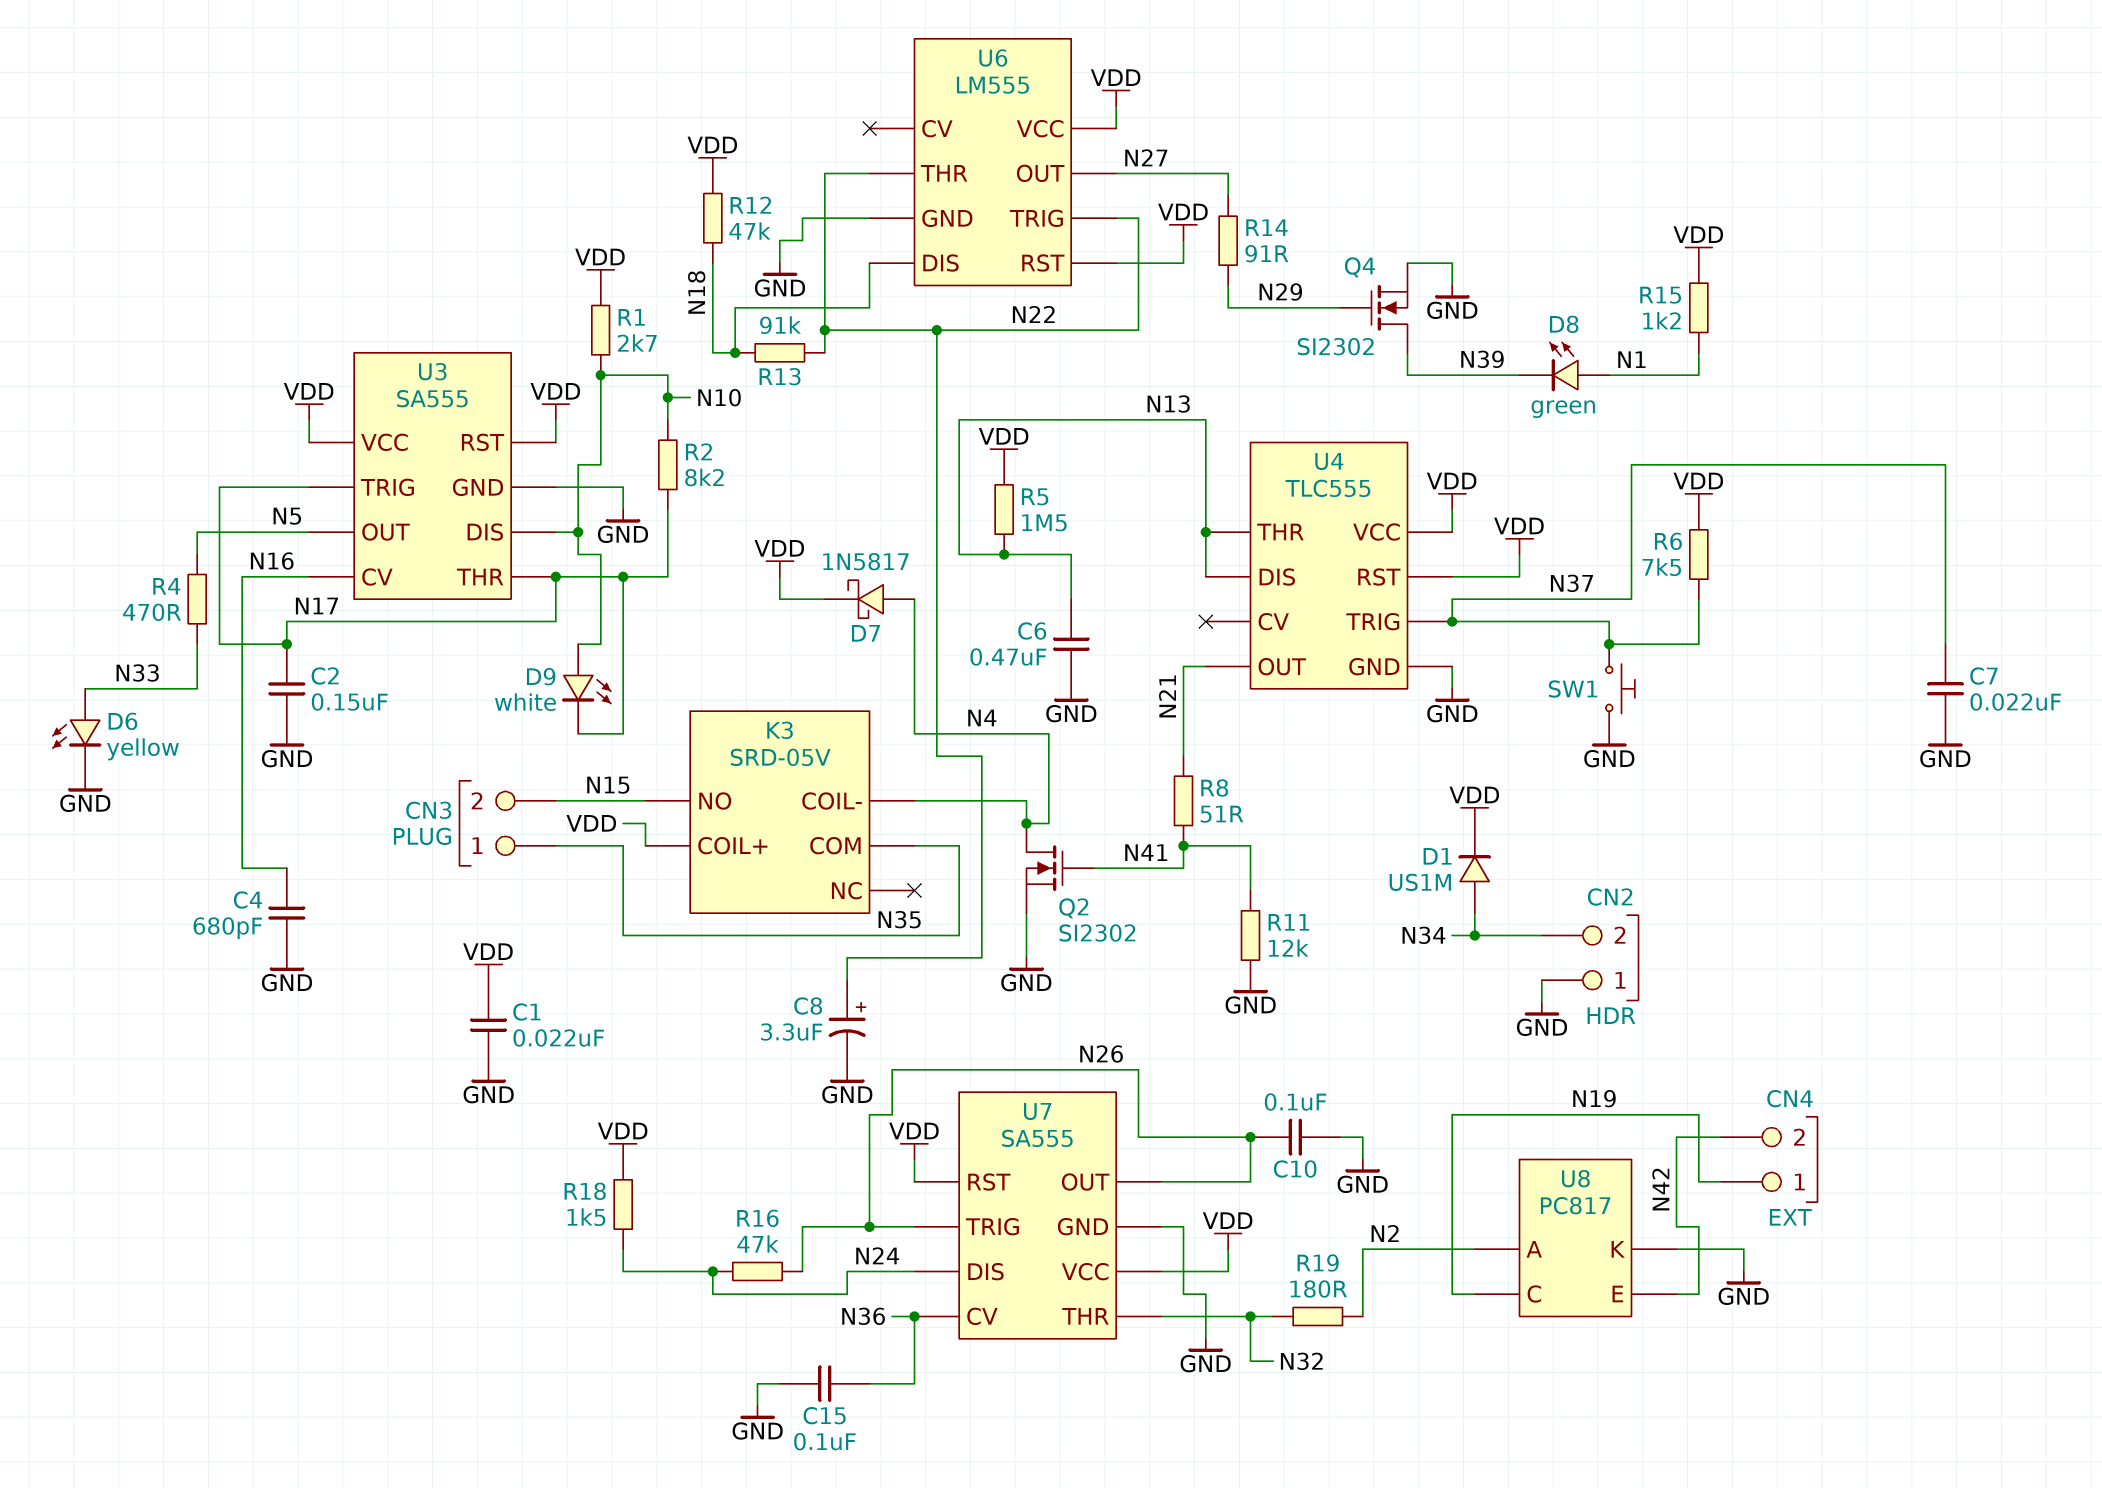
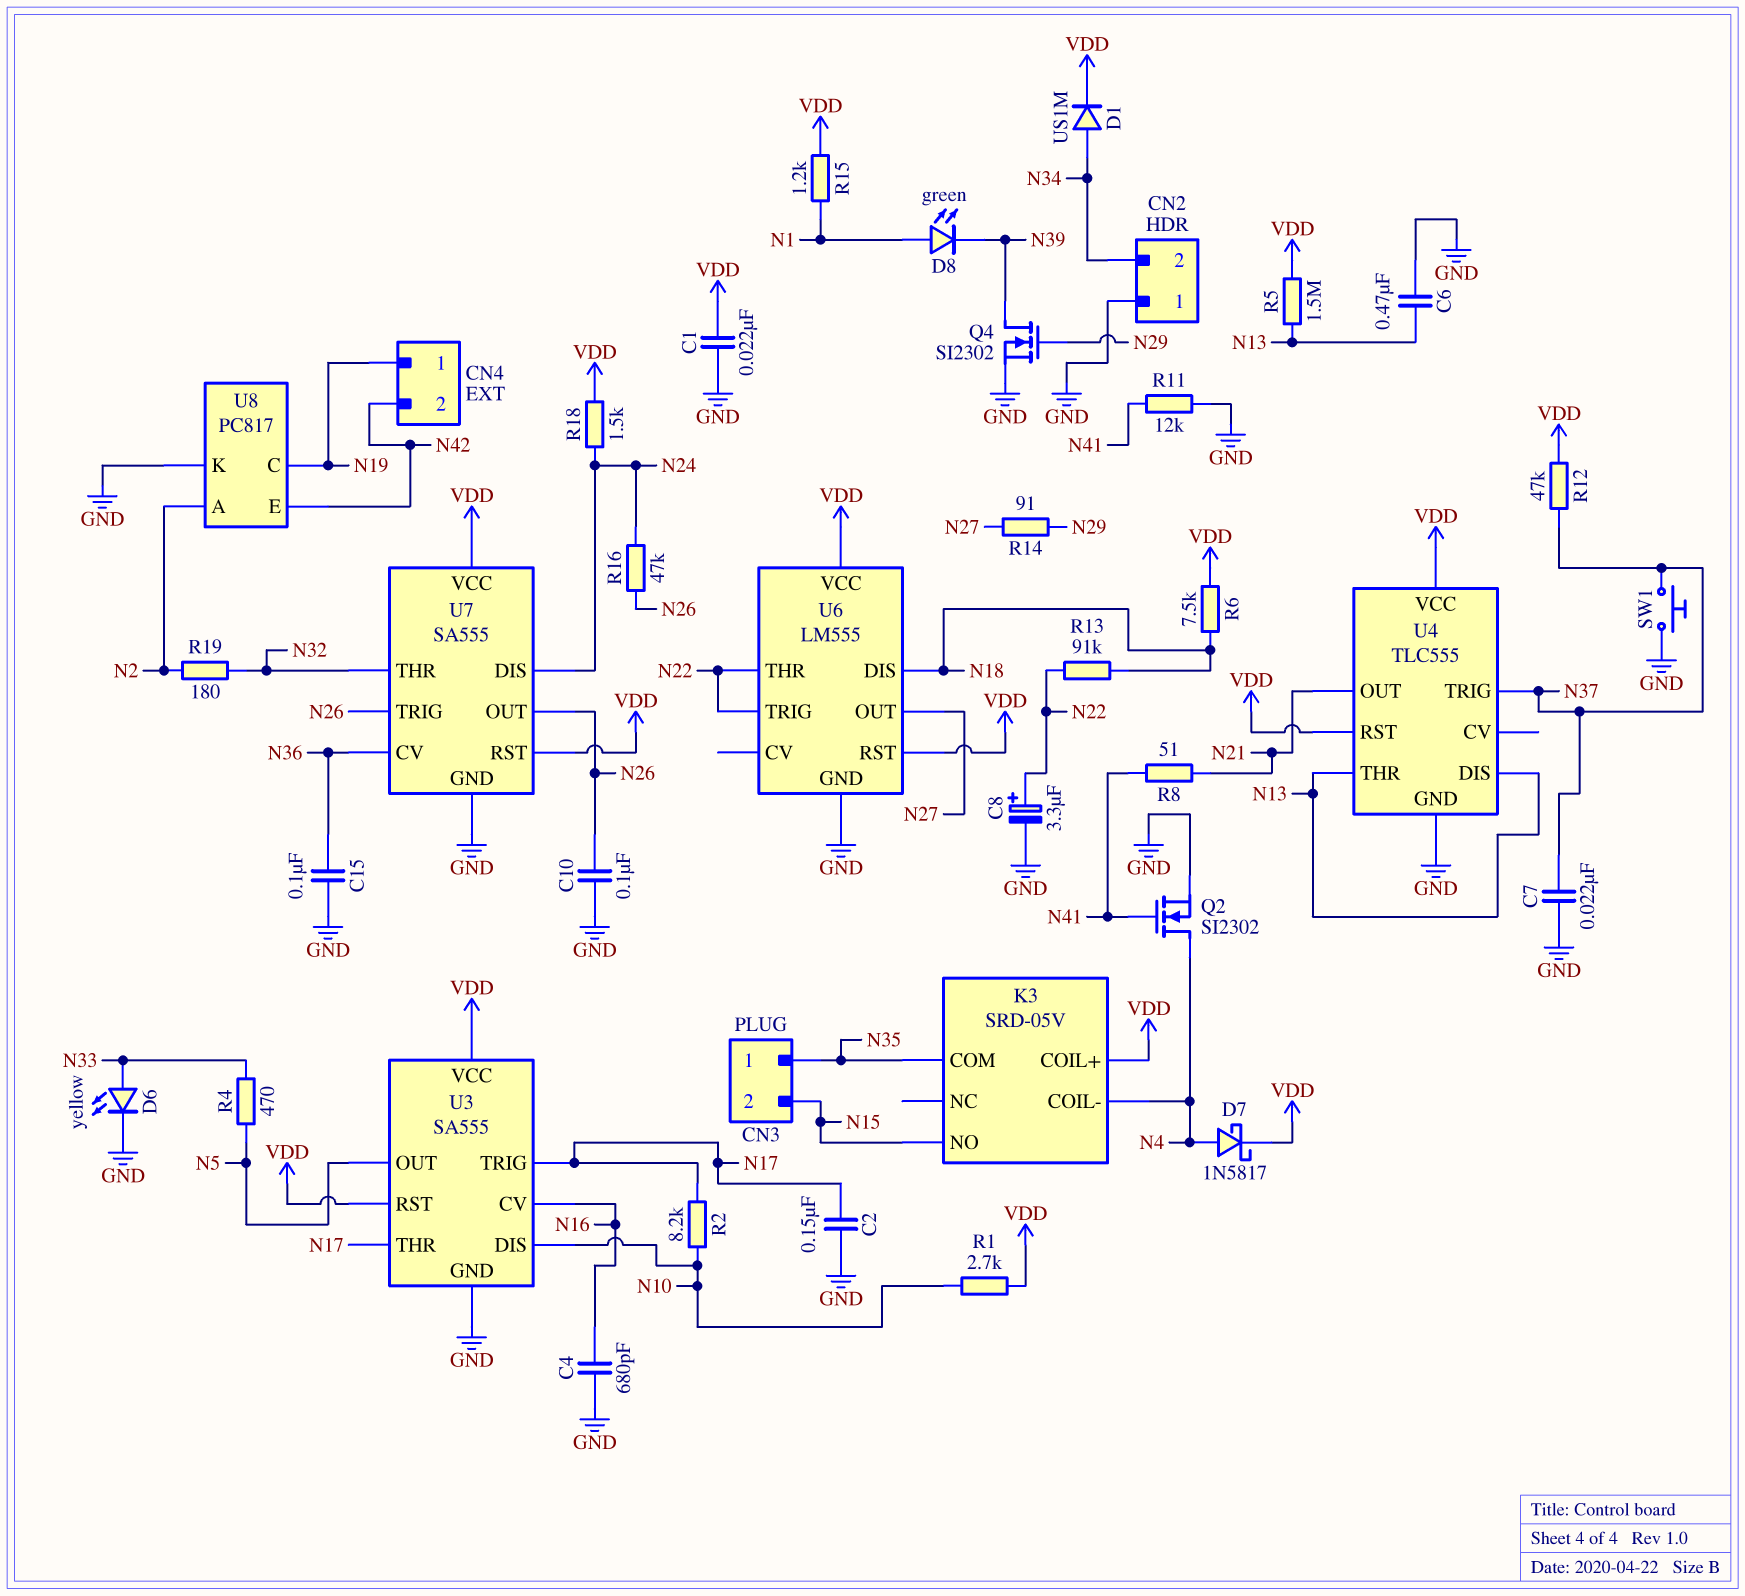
D9: LED white (A N10, K N17) -> none
R6: 7.5k (N37, VDD) -> 7.5k (N18, VDD)
R12: 47k (N18, VDD) -> 47k (N37, VDD)

